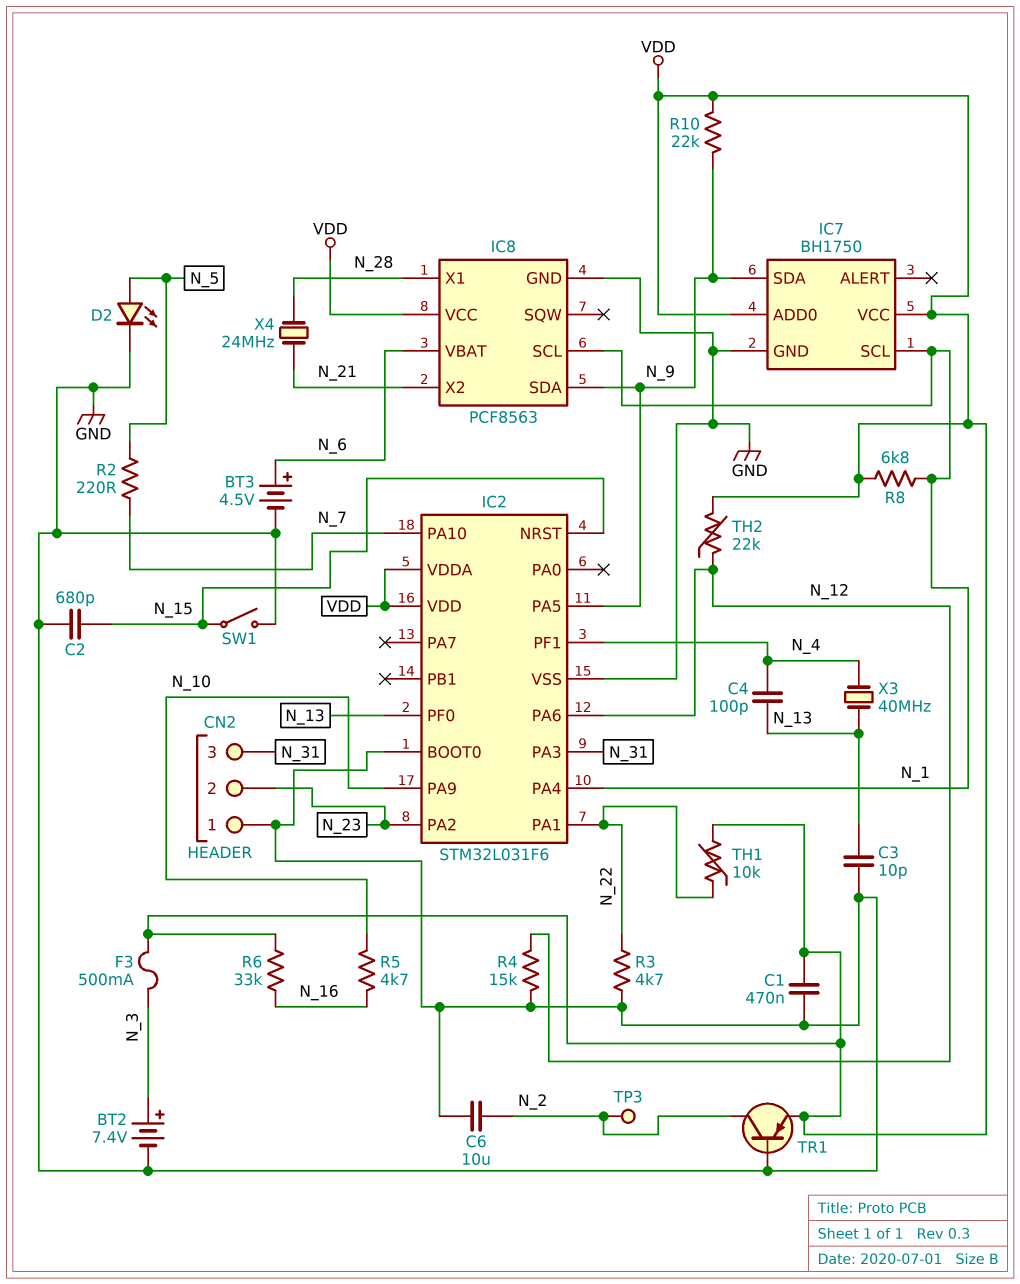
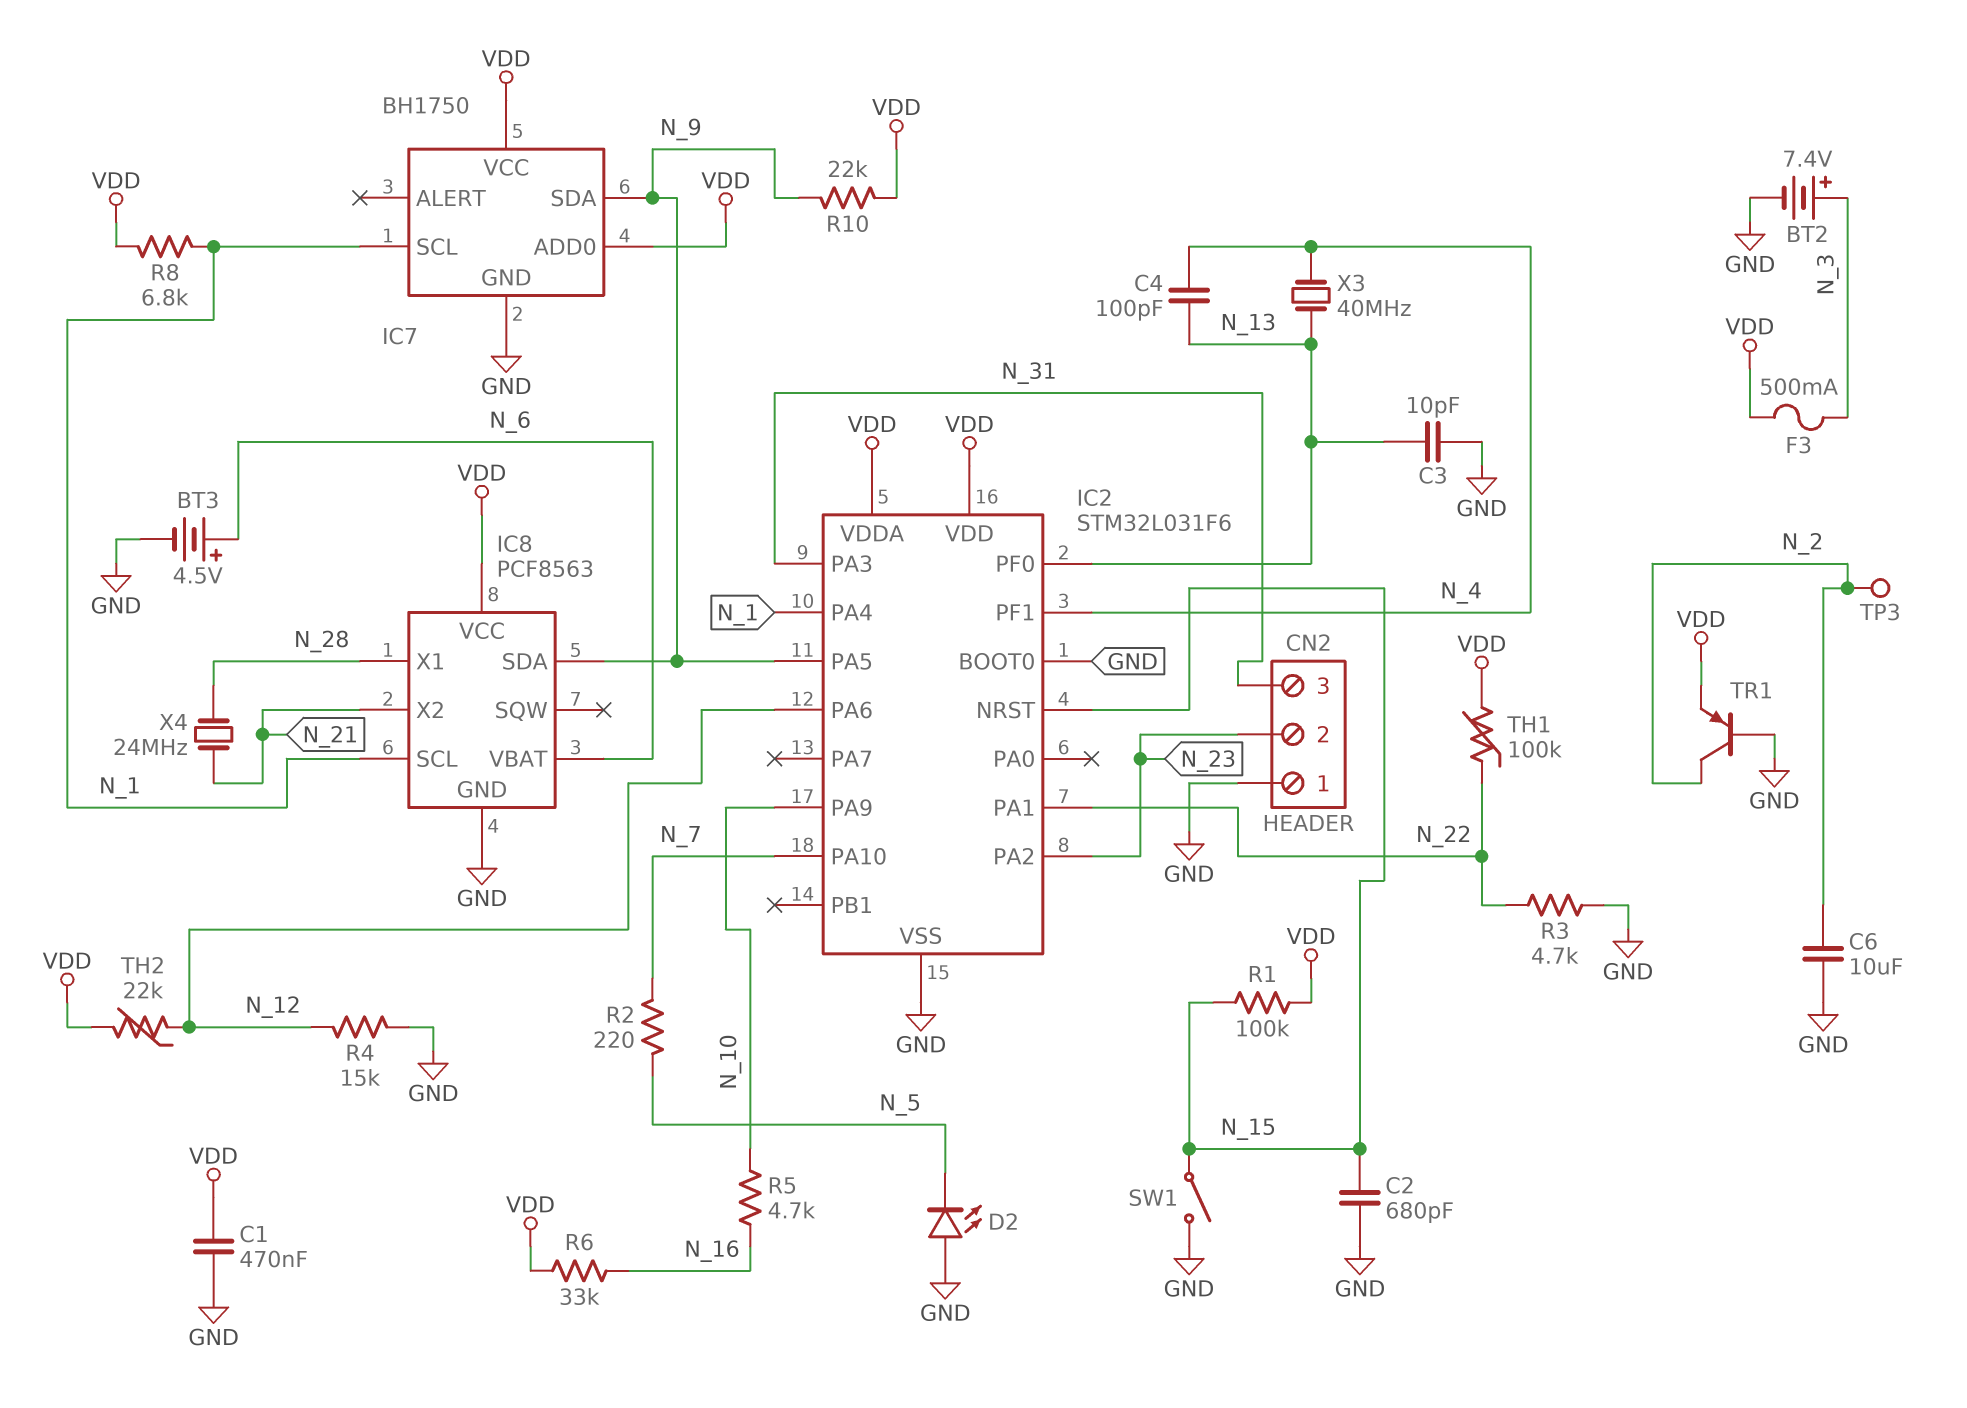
D2: LED (A N_5, K GND) -> LED (A GND, K N_5)
R1: none -> 100k (N_15, VDD)
TH1: 10k (N_22, VDD) -> 100k (N_22, VDD)

